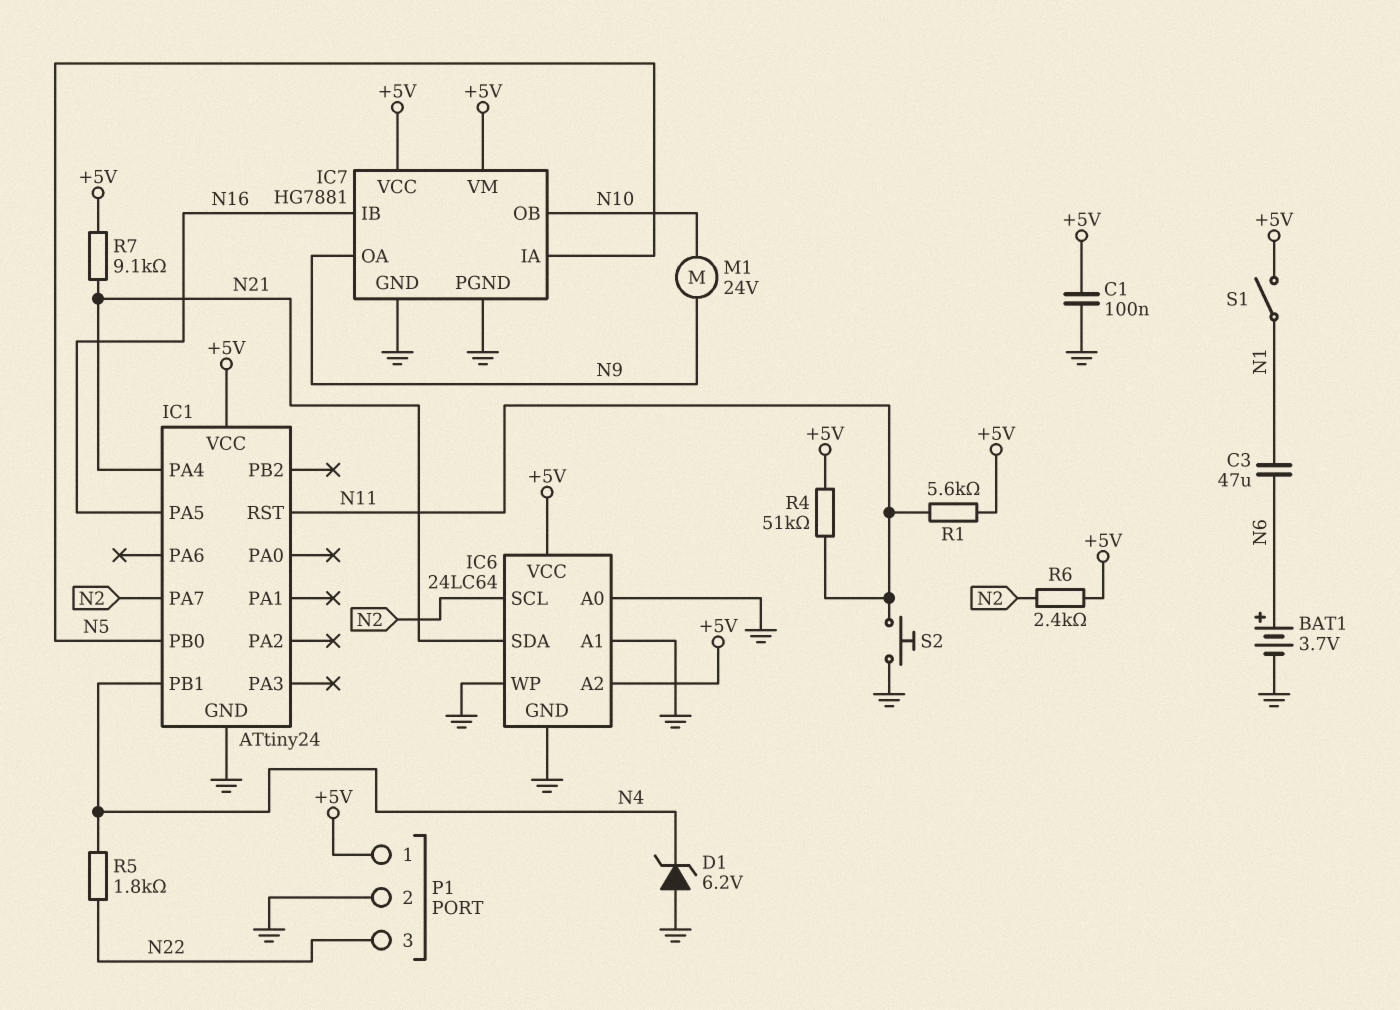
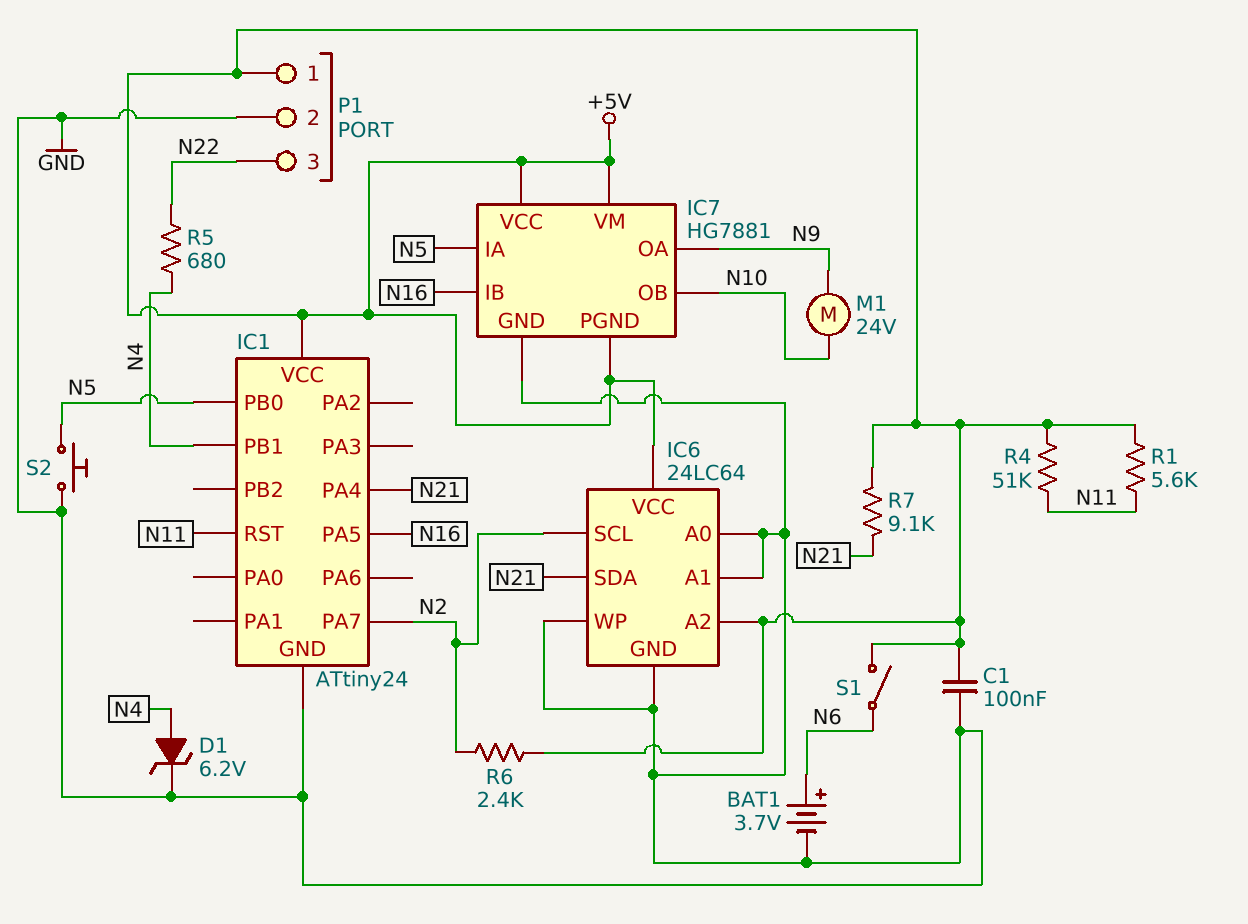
C3: 47uF (N1, N6) -> none
D1: zener 6.2V (A GND, K N4) -> zener 6.2V (A N4, K GND)
IC7 pin PGND: GND -> +5V
R5: 1.8k (N4, N22) -> 680 (N4, N22)
S1: switch (+5V, N1) -> switch (+5V, N6)
S2: button (GND, N11) -> button (GND, N5)

